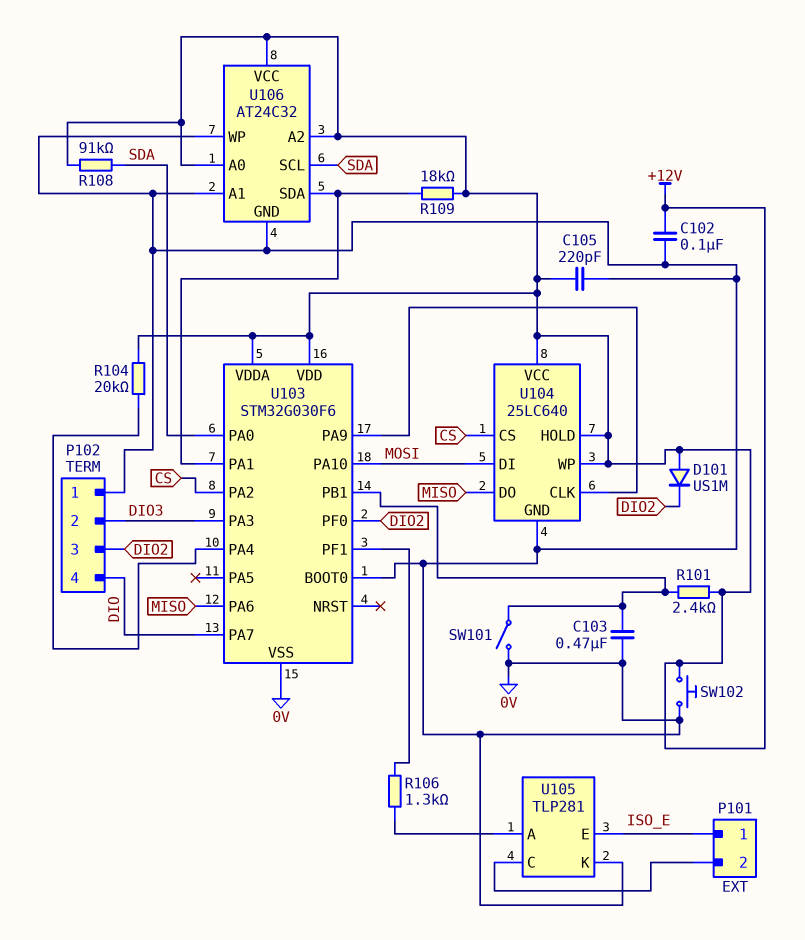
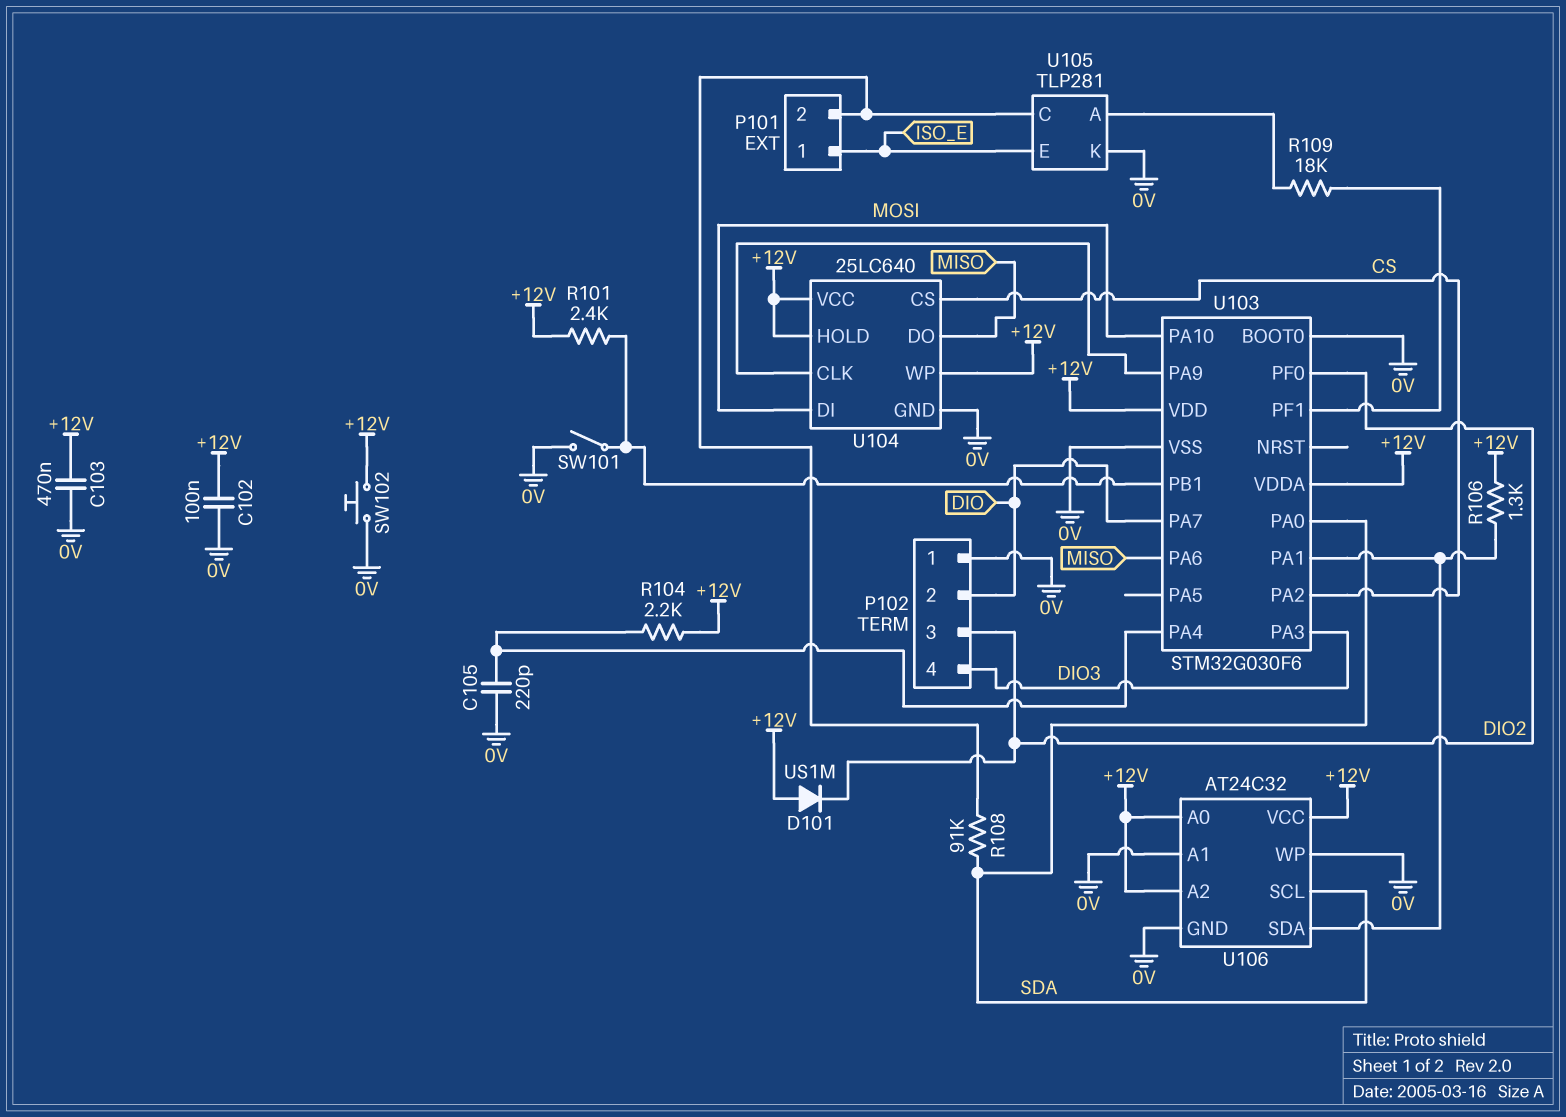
C103: 470nF (0V, U103/PB1) -> 470nF (+12V, 0V)
C105: 220pF (+12V, 0V) -> 220pF (0V, U103/PA4)
P102 pin 2: DIO3 -> DIO
P102 pin 4: DIO -> DIO3
R104: 20k (+12V, U103/PA4) -> 2.2k (+12V, U103/PA4)
R106: 1.3k (U103/PF1, U105/A) -> 1.3k (+12V, U103/PA1)
R108: 91k (+12V, SDA) -> 91k (P101/2, SDA)
R109: 18k (+12V, U103/PA1) -> 18k (U103/PF1, U105/A)

